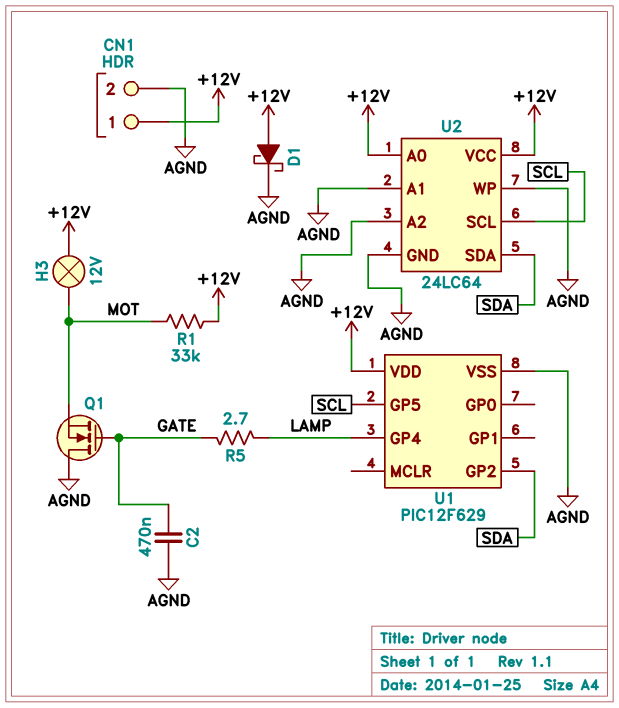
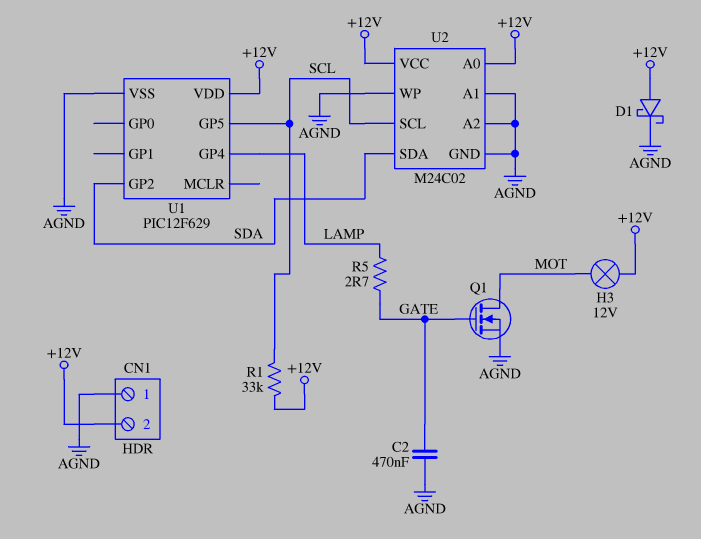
CN1 pin 1: +12V -> AGND
CN1 pin 2: AGND -> +12V
Q1: NMOS (G GATE, D AGND, S MOT) -> NMOS (G GATE, D MOT, S AGND)
R1: 33k (+12V, MOT) -> 33k (+12V, SCL)
U2: 24LC64 -> M24C02

